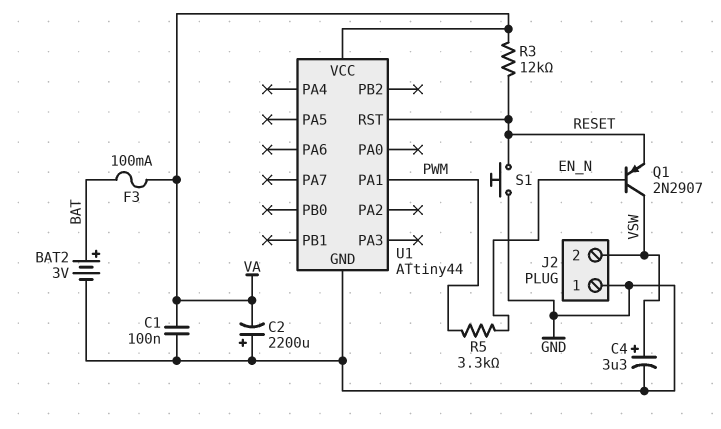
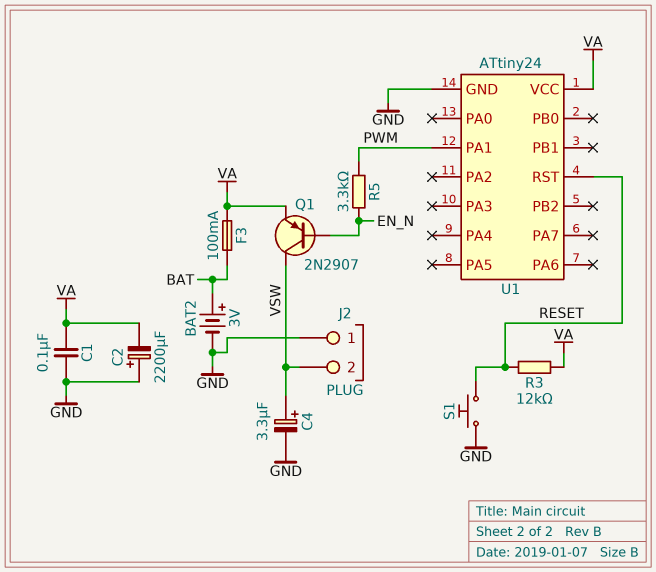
Q1: PNP 2N2907 (B EN_N, C VSW, E RESET) -> PNP 2N2907 (B EN_N, C VSW, E VA)
U1: ATtiny44 -> ATtiny24

